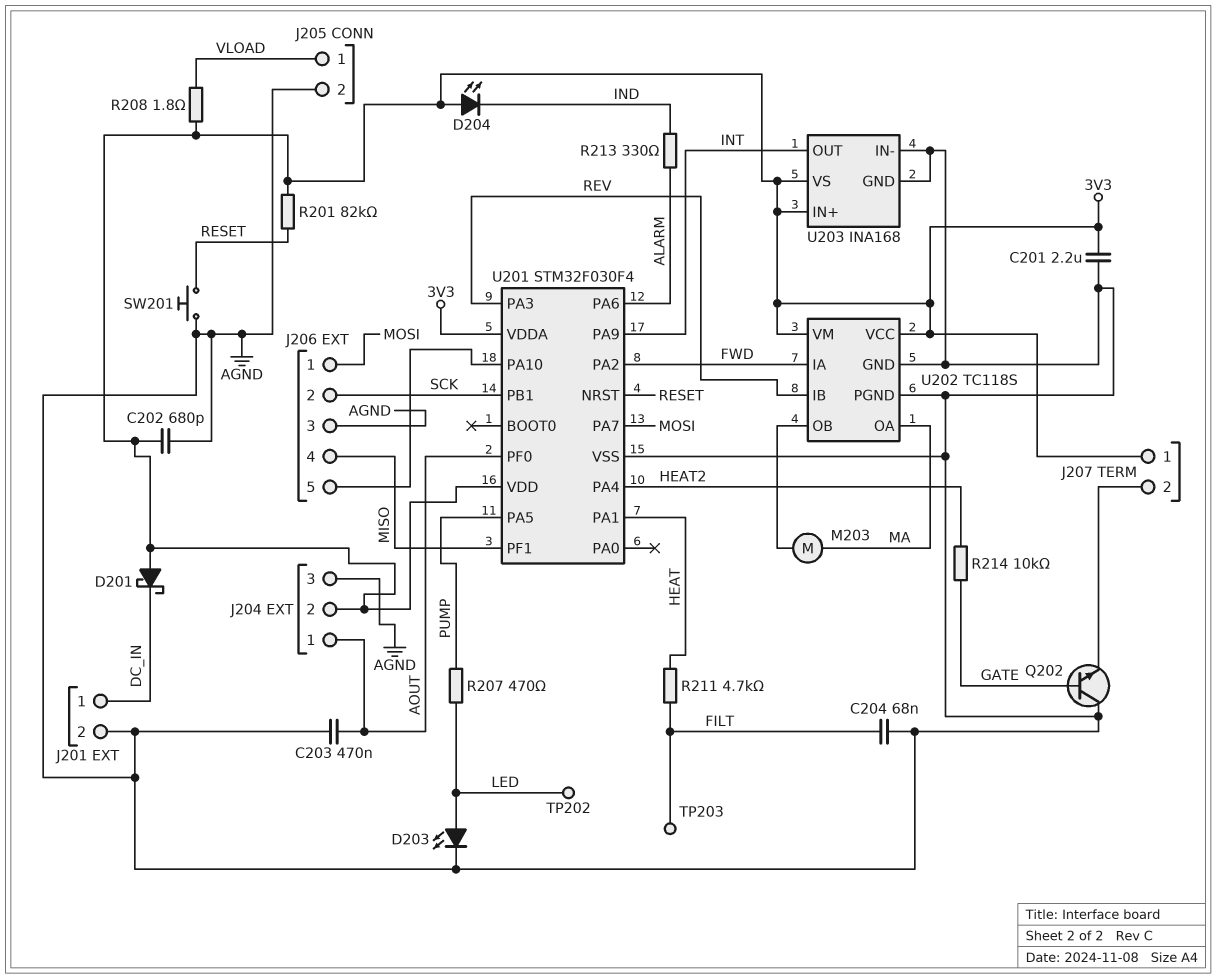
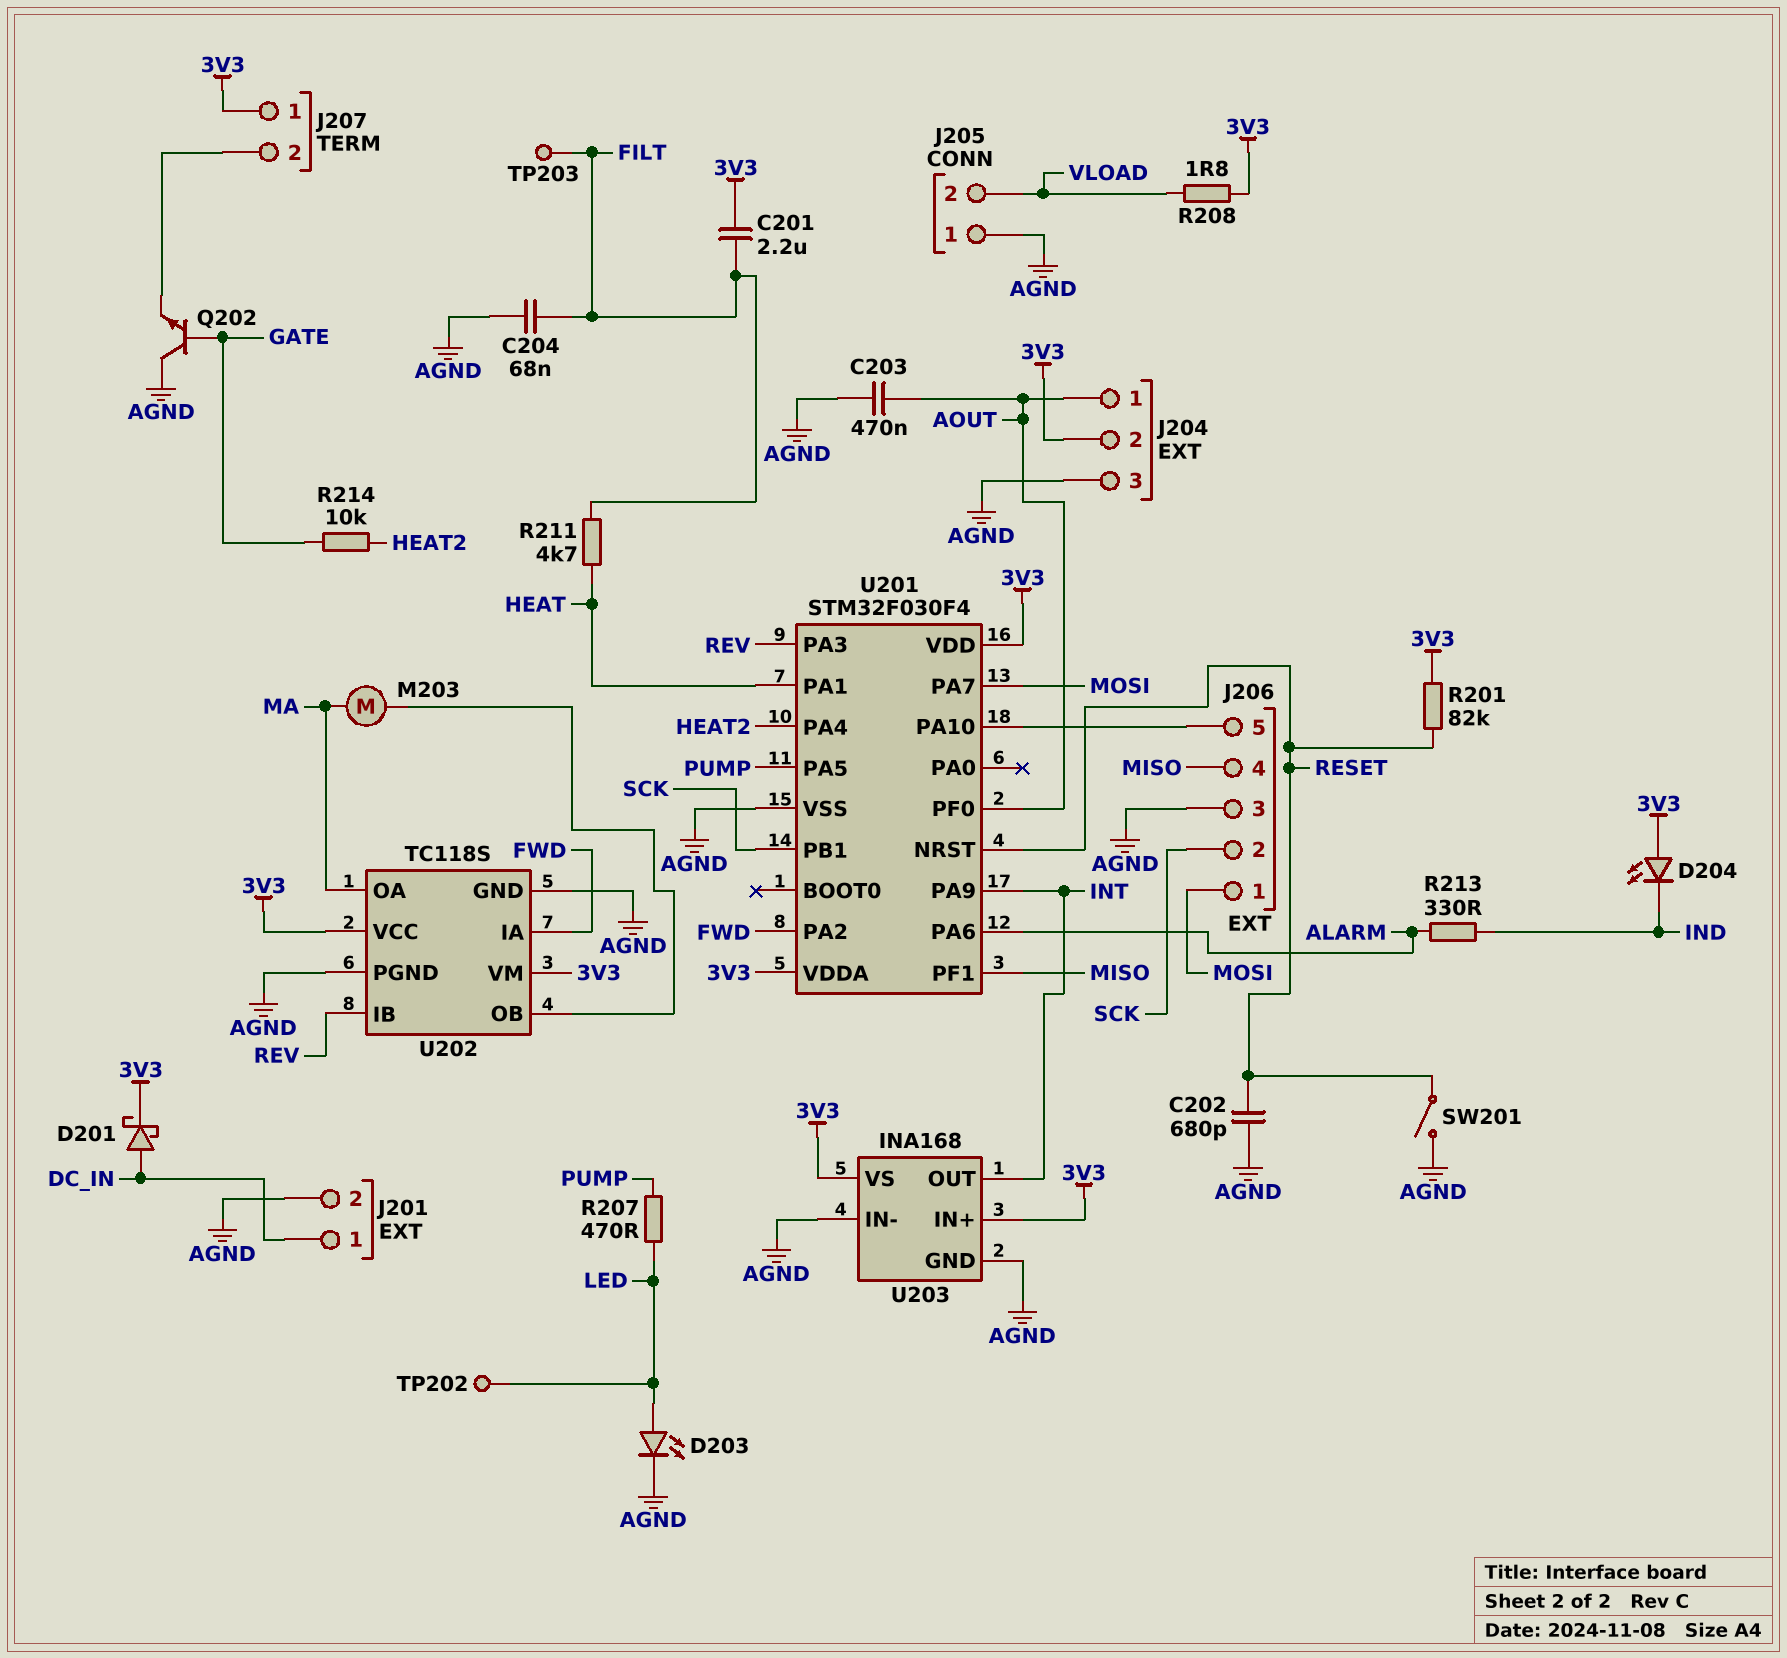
C201: 2.2uF (3V3, AGND) -> 2.2uF (3V3, FILT)
C202: 680pF (3V3, AGND) -> 680pF (AGND, RESET)
D201: schottky (A 3V3, K DC_IN) -> schottky (A DC_IN, K 3V3)
J205 pin 1: VLOAD -> AGND
J205 pin 2: AGND -> VLOAD
SW201: button (AGND, RESET) -> switch (AGND, RESET)

